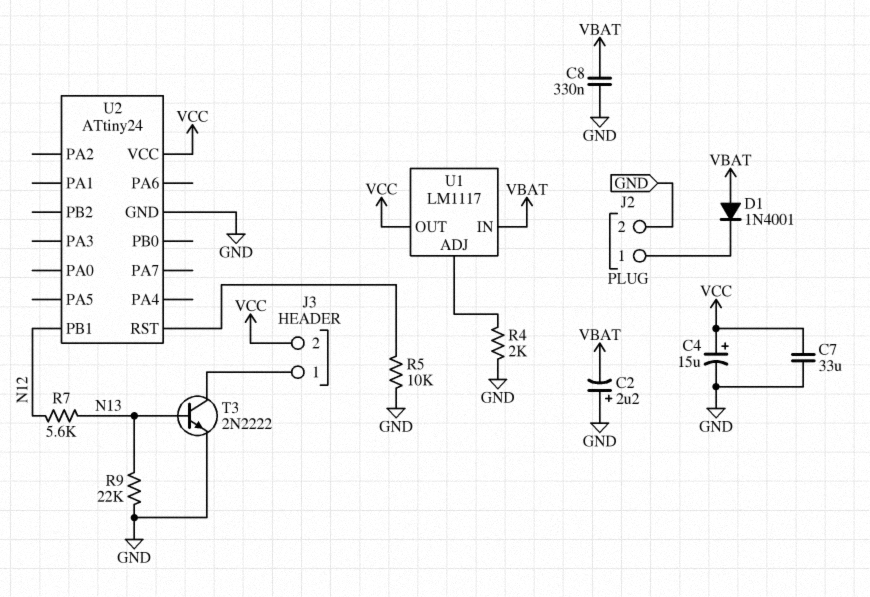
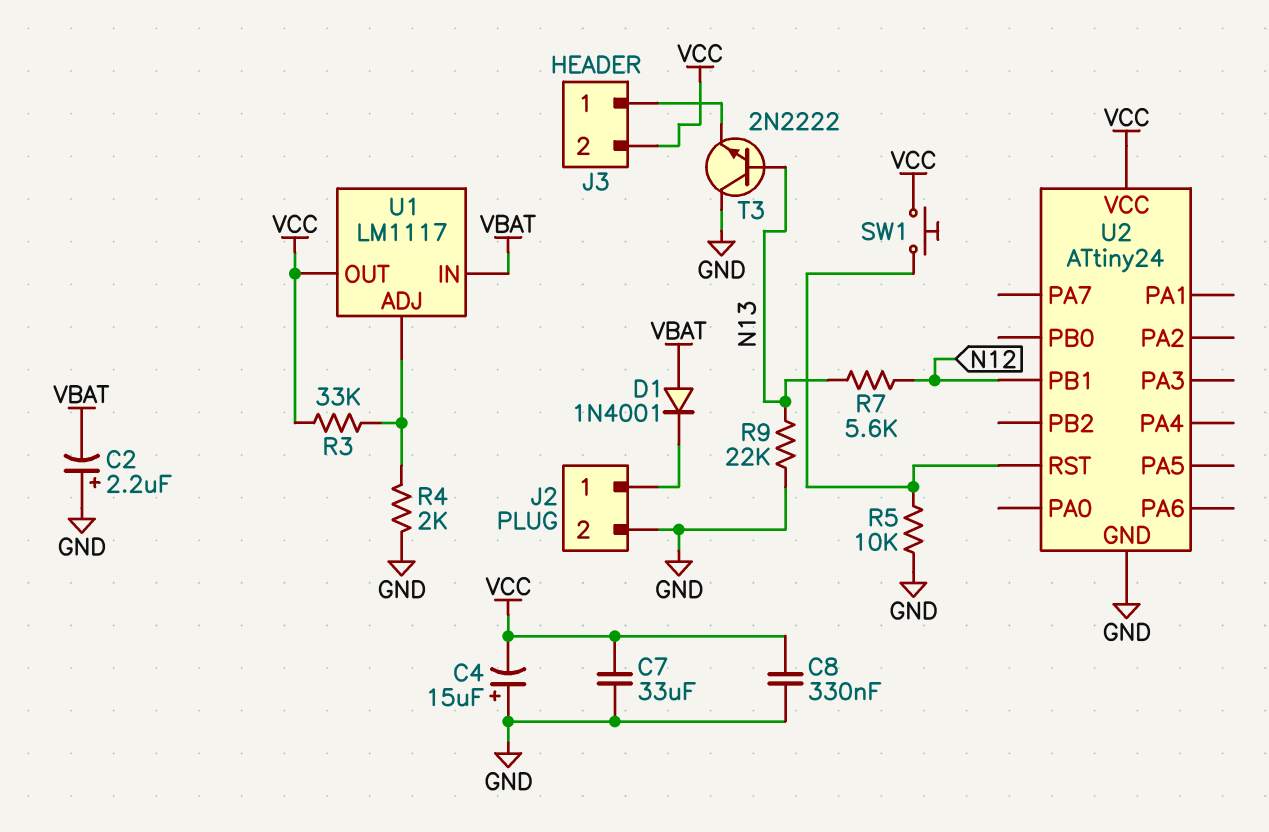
C4: 15uF (plus VCC, minus GND) -> 15uF (plus GND, minus VCC)
C8: 330nF (GND, VBAT) -> 330nF (GND, VCC)
R3: none -> 33k (U1/ADJ, VCC)
SW1: none -> button (U2/RST, VCC)
T3: NPN 2N2222 (B N13, C J3/1, E GND) -> NPN 2N2222 (B N13, C GND, E J3/1)

